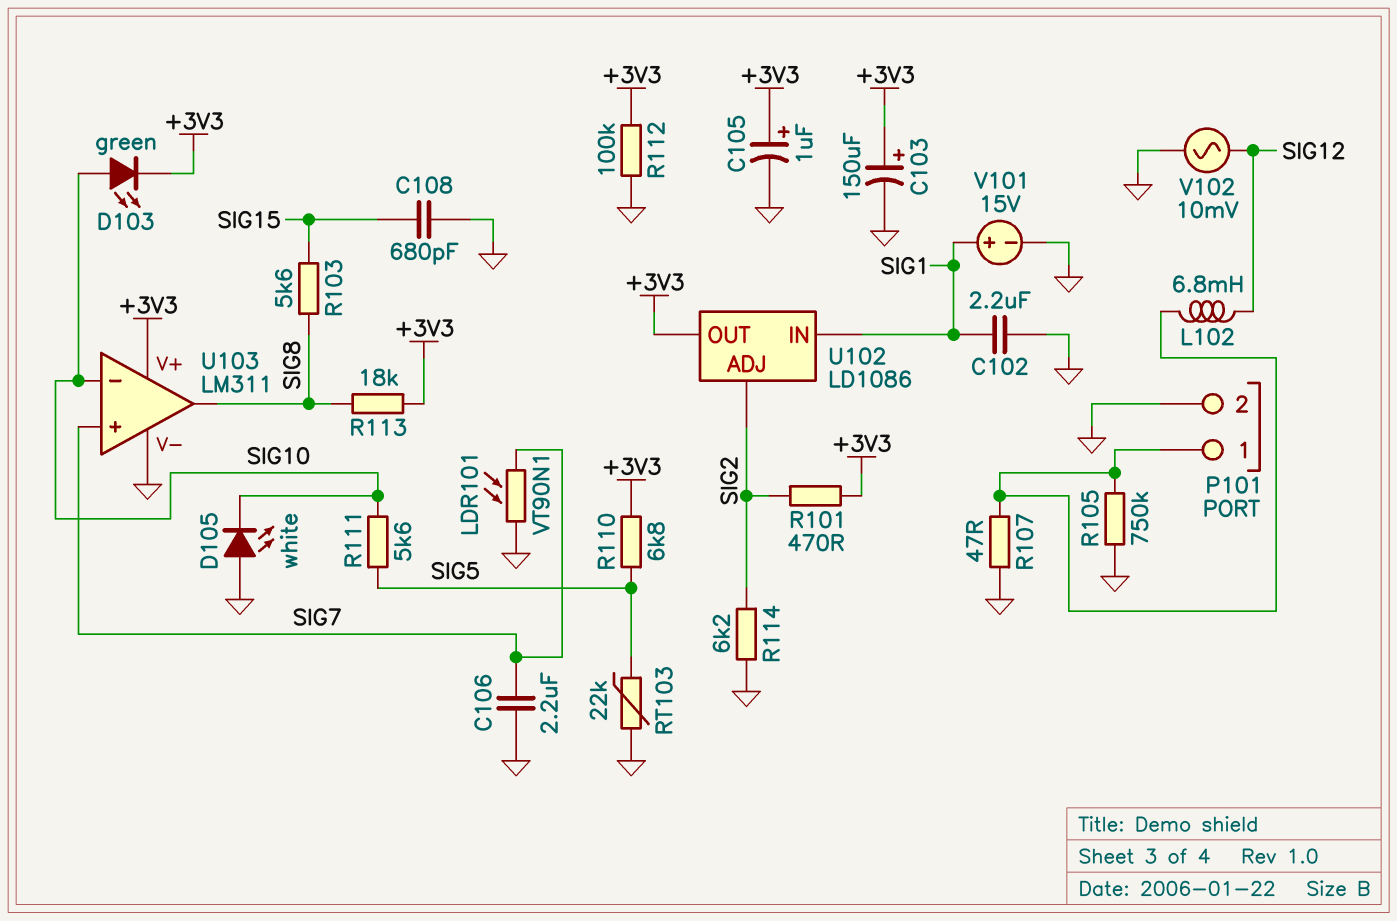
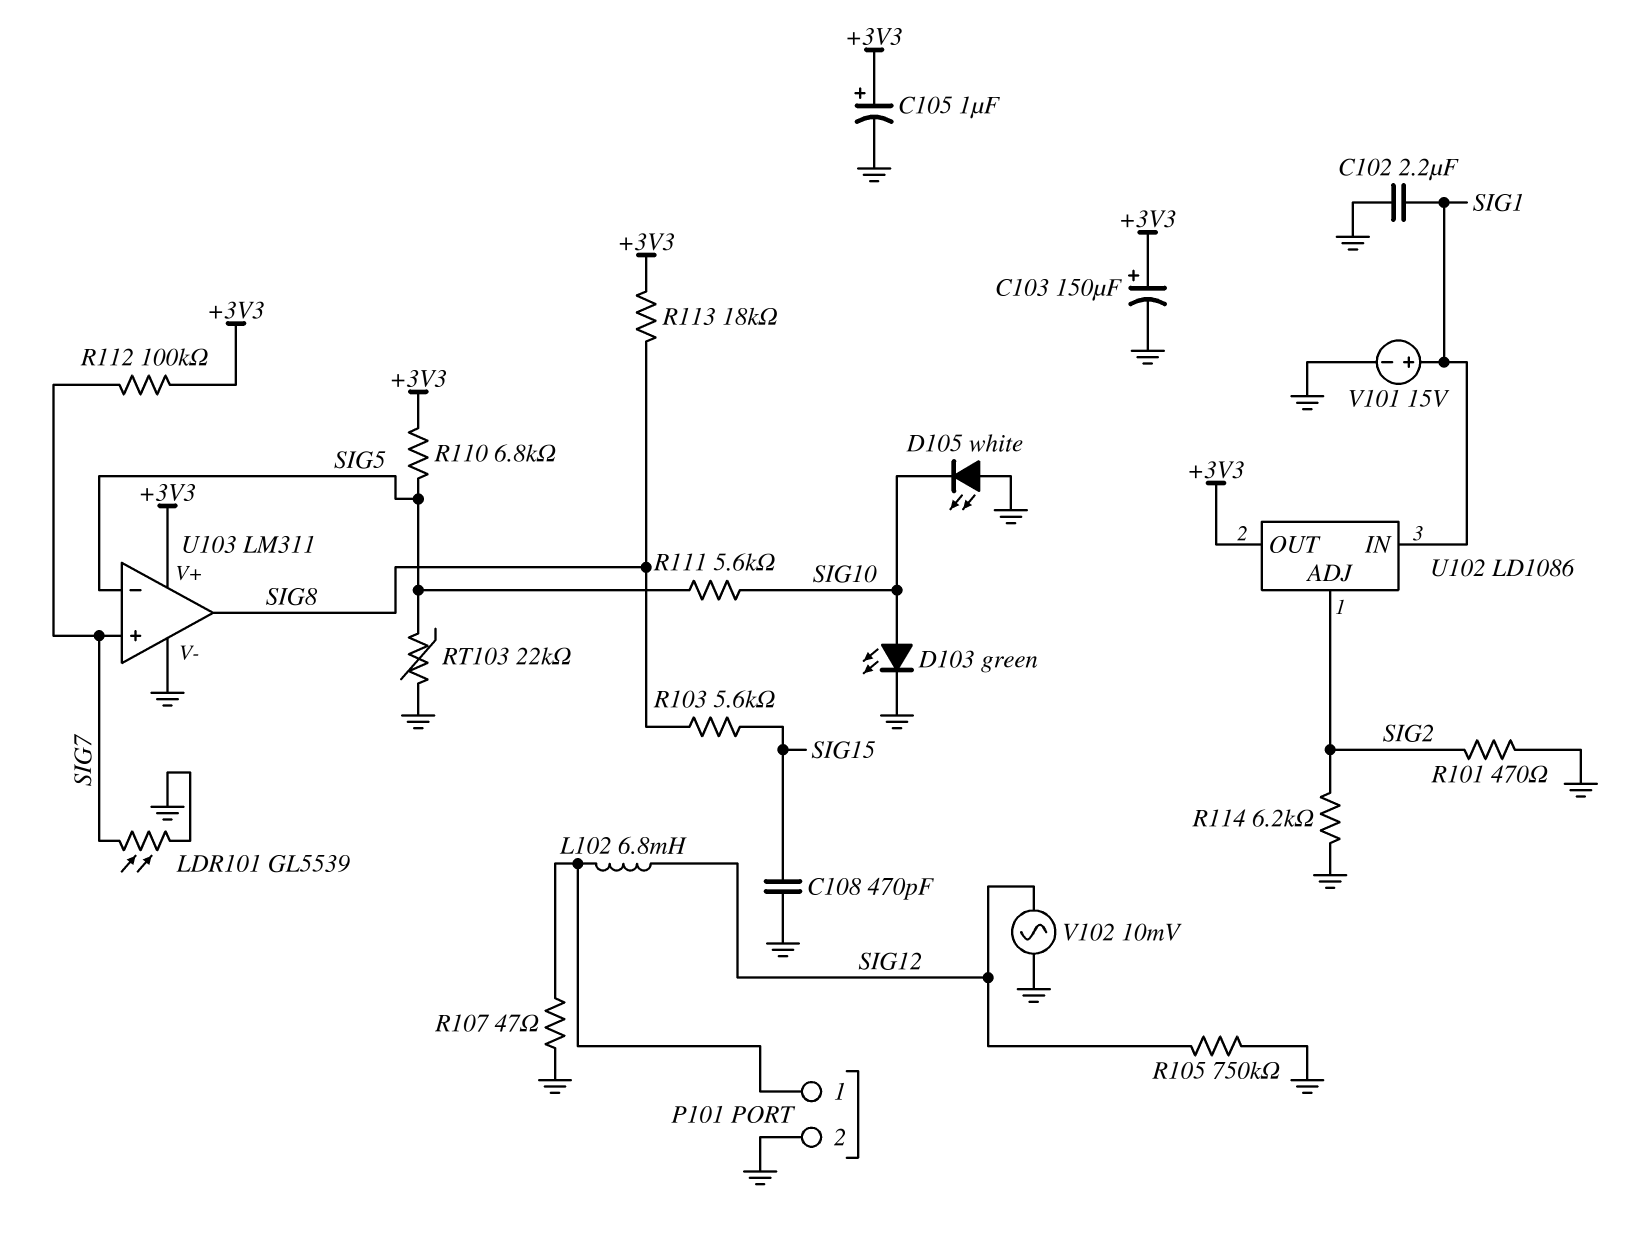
C106: 2.2uF (GND, SIG7) -> none
C108: 680pF (GND, SIG15) -> 470pF (GND, SIG15)
D103: LED green (A SIG10, K +3V3) -> LED green (A SIG10, K GND)
LDR101: VT90N1 (GND, SIG7) -> GL5539 (GND, SIG7)
R101: 470 (+3V3, SIG2) -> 470 (GND, SIG2)
R105: 750k (GND, P101/1) -> 750k (GND, SIG12)
R112: 100k (+3V3, GND) -> 100k (+3V3, SIG7)
U103 pin in-: SIG10 -> SIG5

